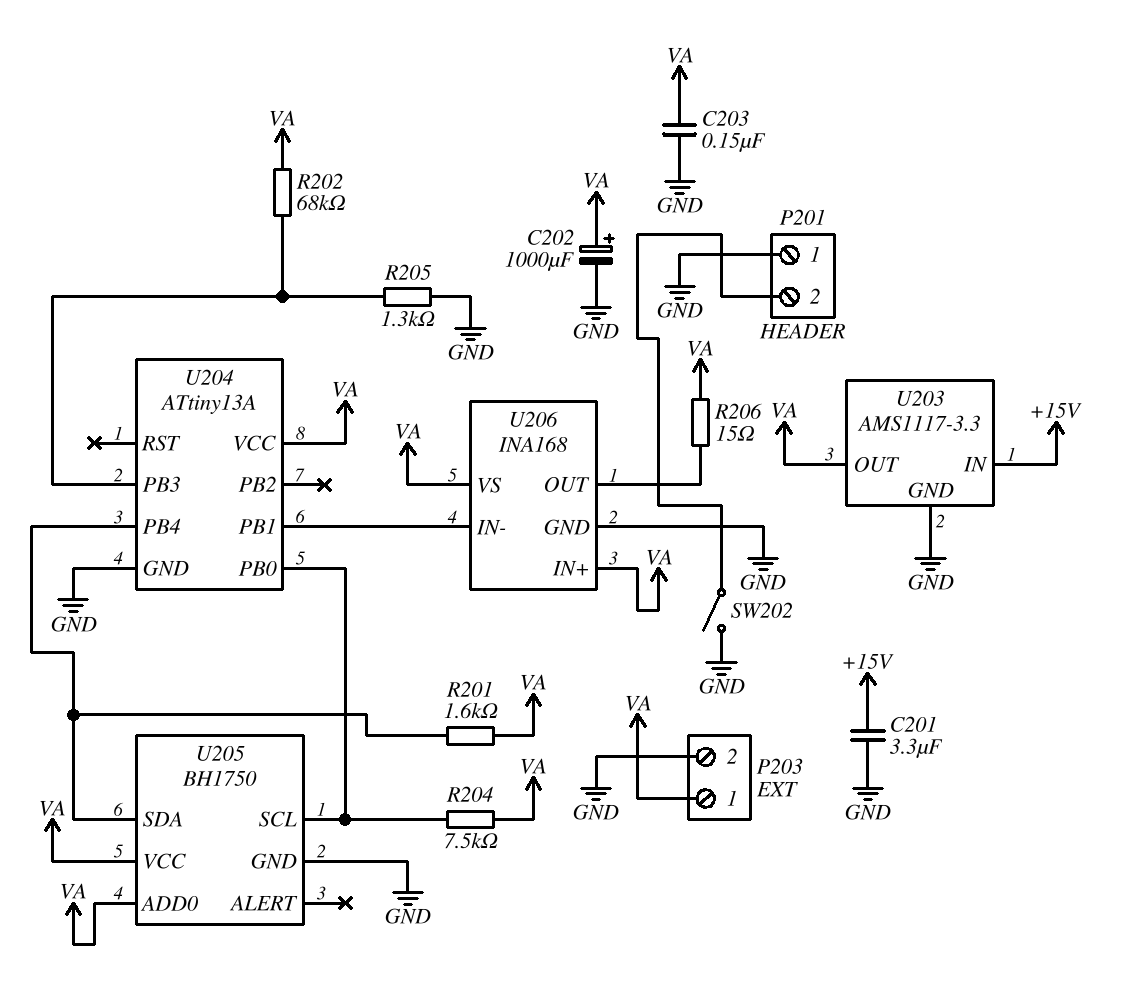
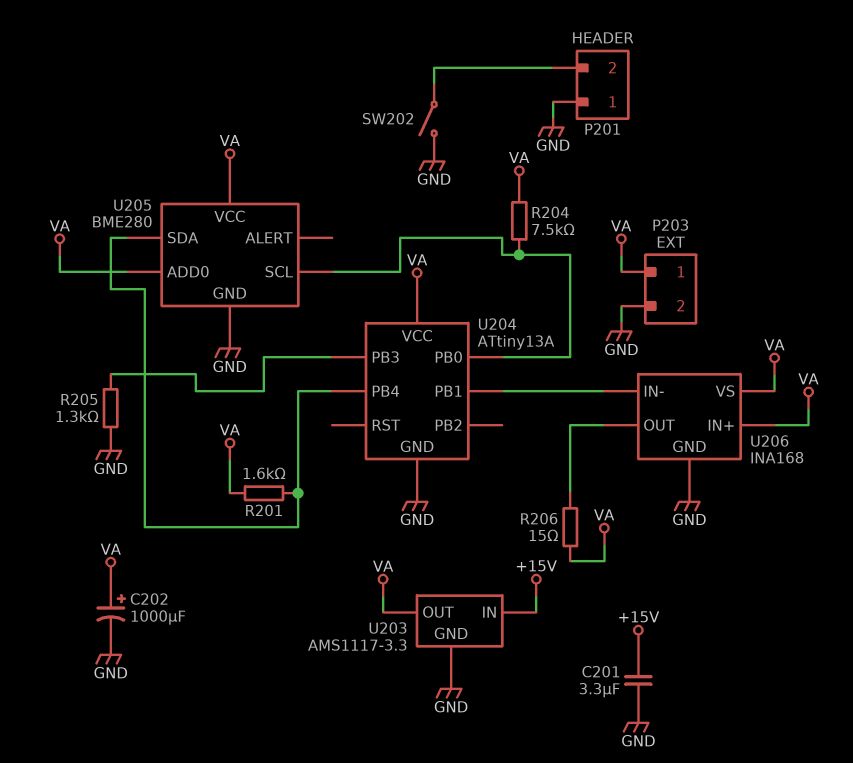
C203: 150nF (GND, VA) -> none
R202: 68k (U204/PB3, VA) -> none
U205: BH1750 -> BME280

